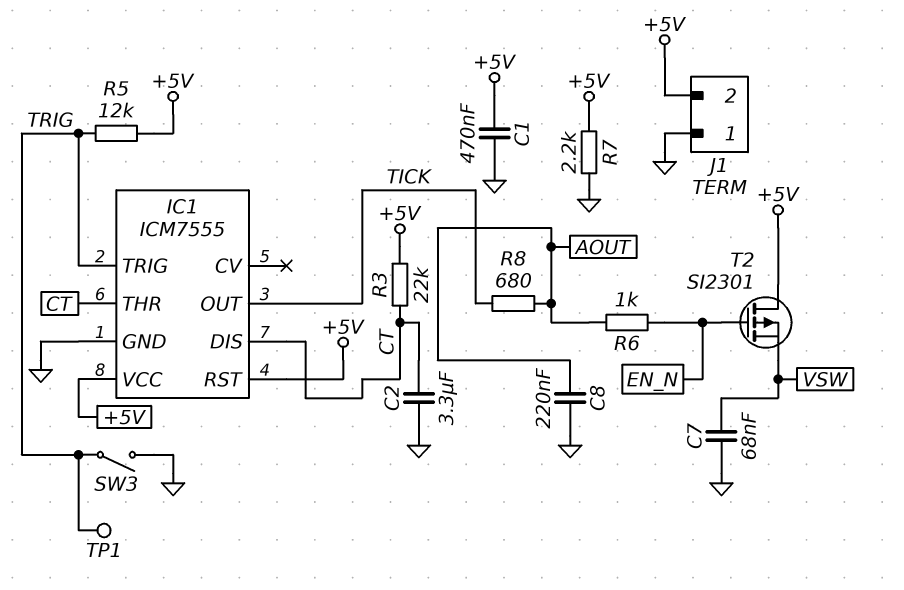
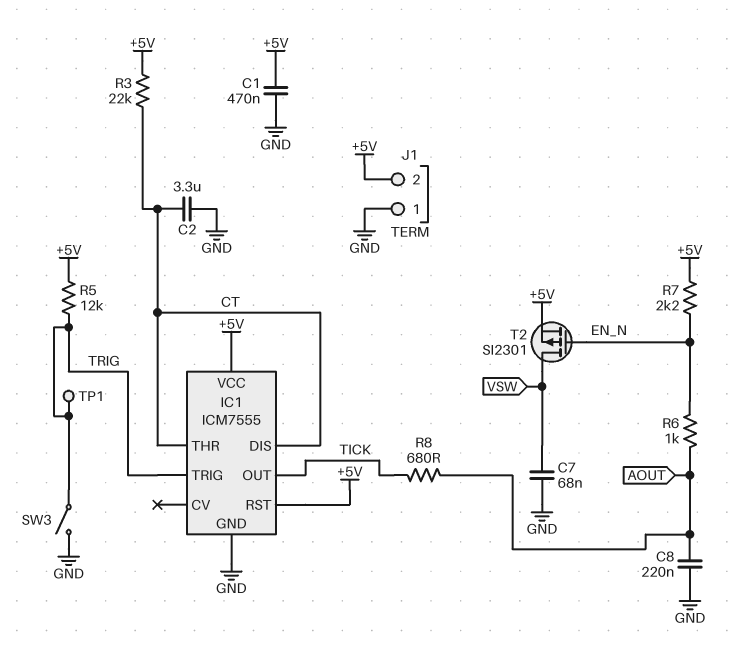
R7: 2.2k (+5V, GND) -> 2.2k (+5V, EN_N)
T2: PMOS SI2301 (G EN_N, D +5V, S VSW) -> PMOS SI2301 (G EN_N, D VSW, S +5V)

